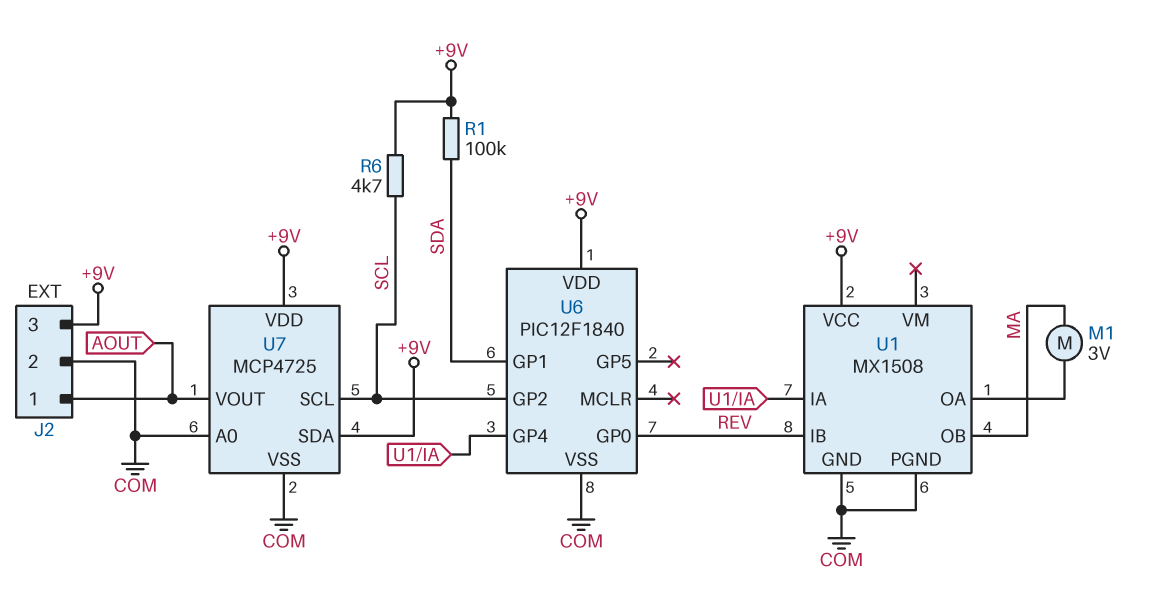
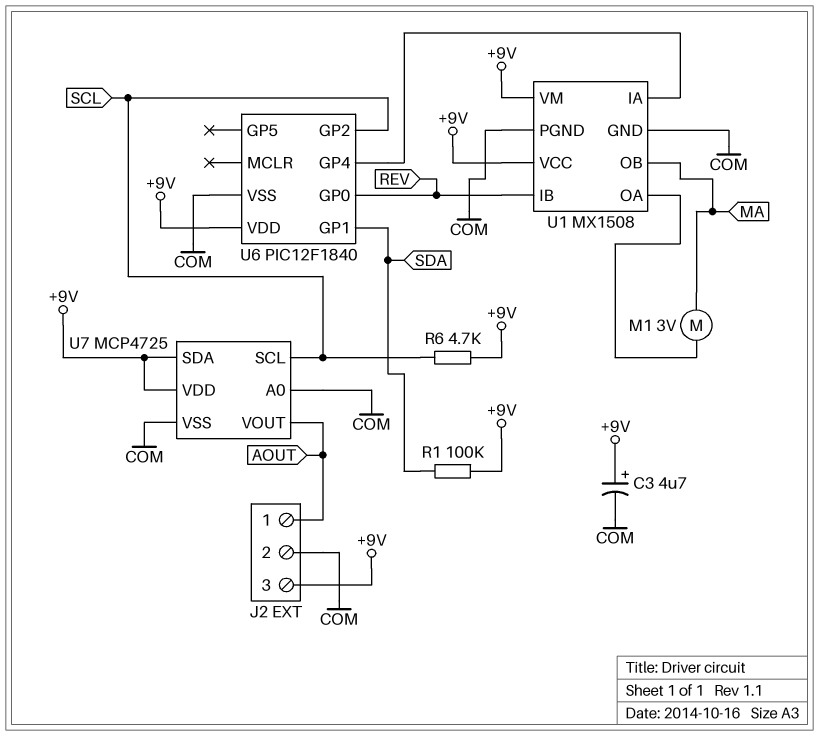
C3: none -> 4.7uF (plus +9V, minus COM)
U1 pin VM: none -> +9V

